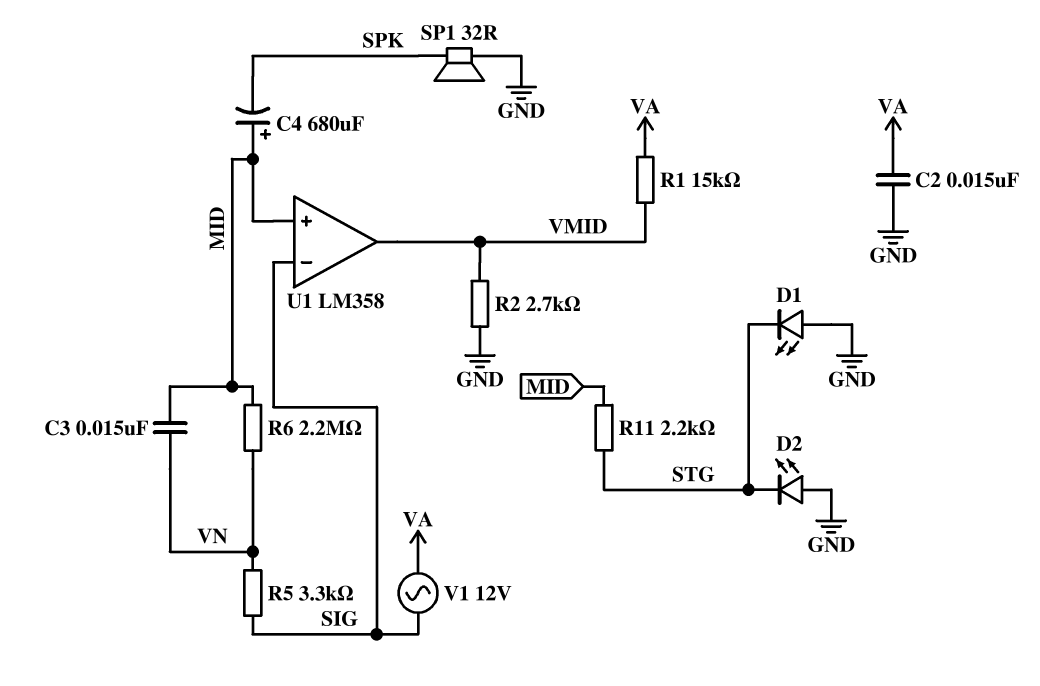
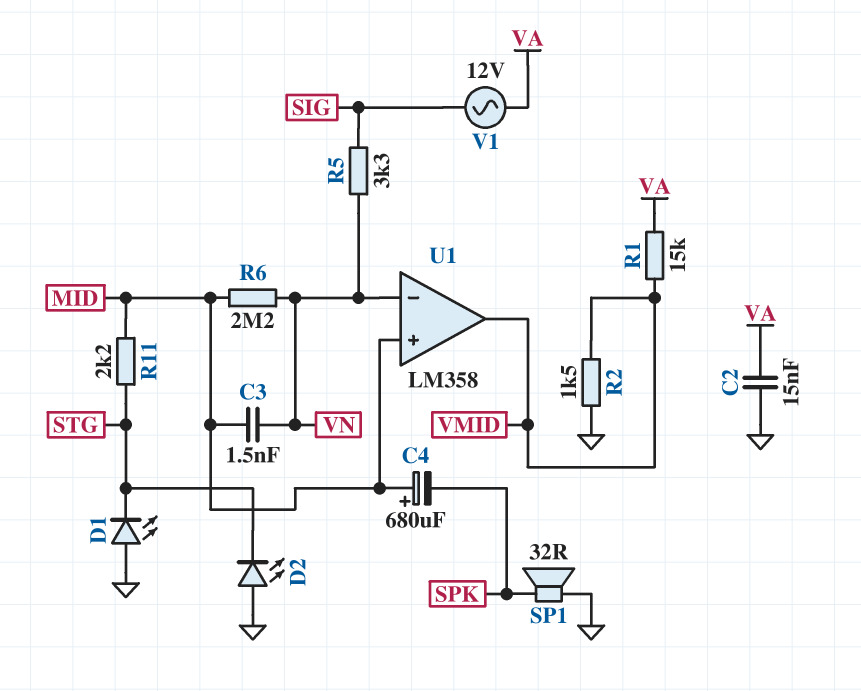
C3: 15nF (MID, VN) -> 1.5nF (MID, VN)
R2: 2.7k (GND, VMID) -> 1.5k (GND, VMID)
U1 pin in-: SIG -> VN

